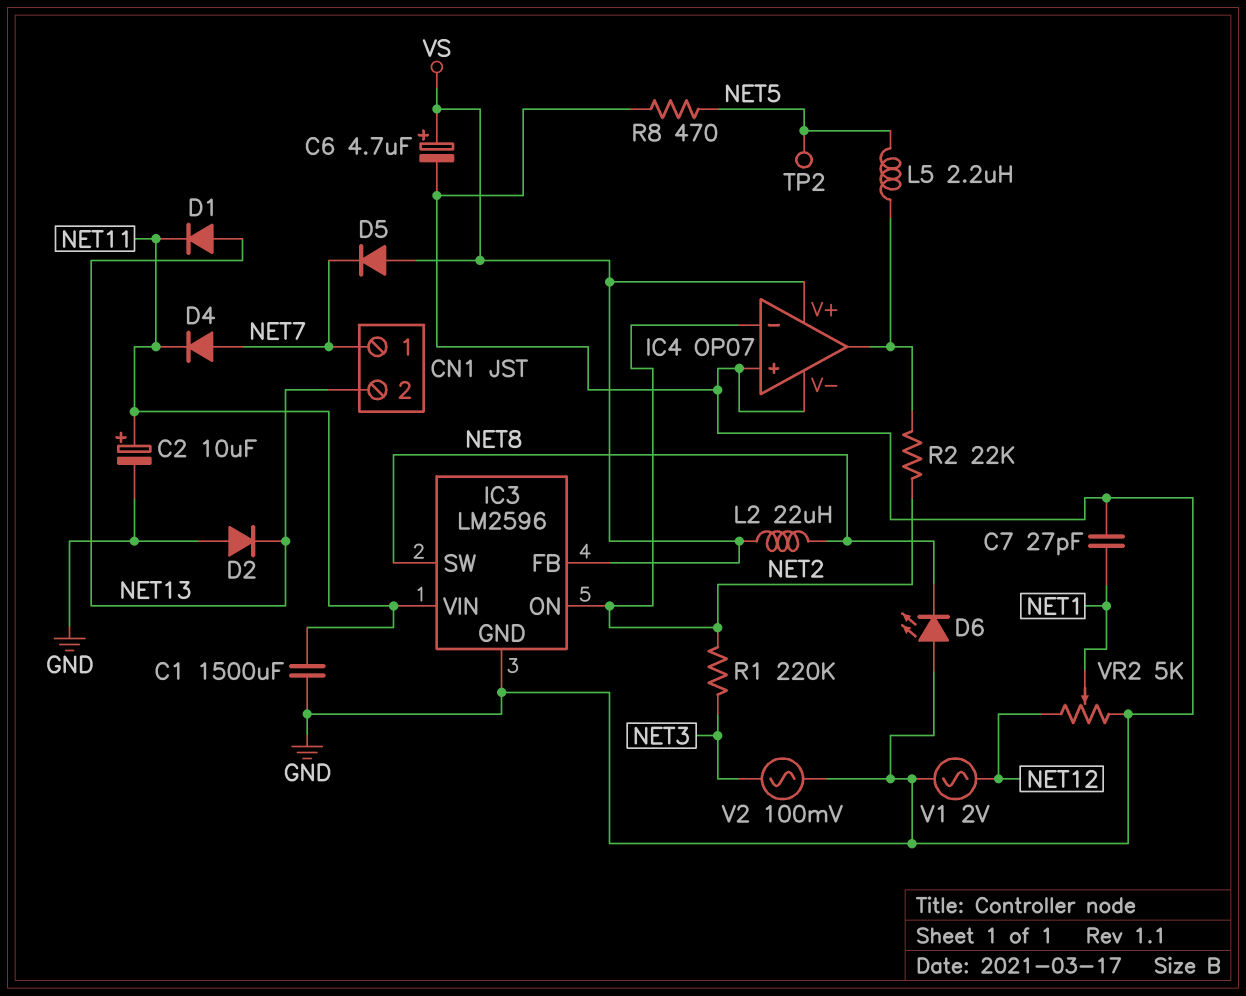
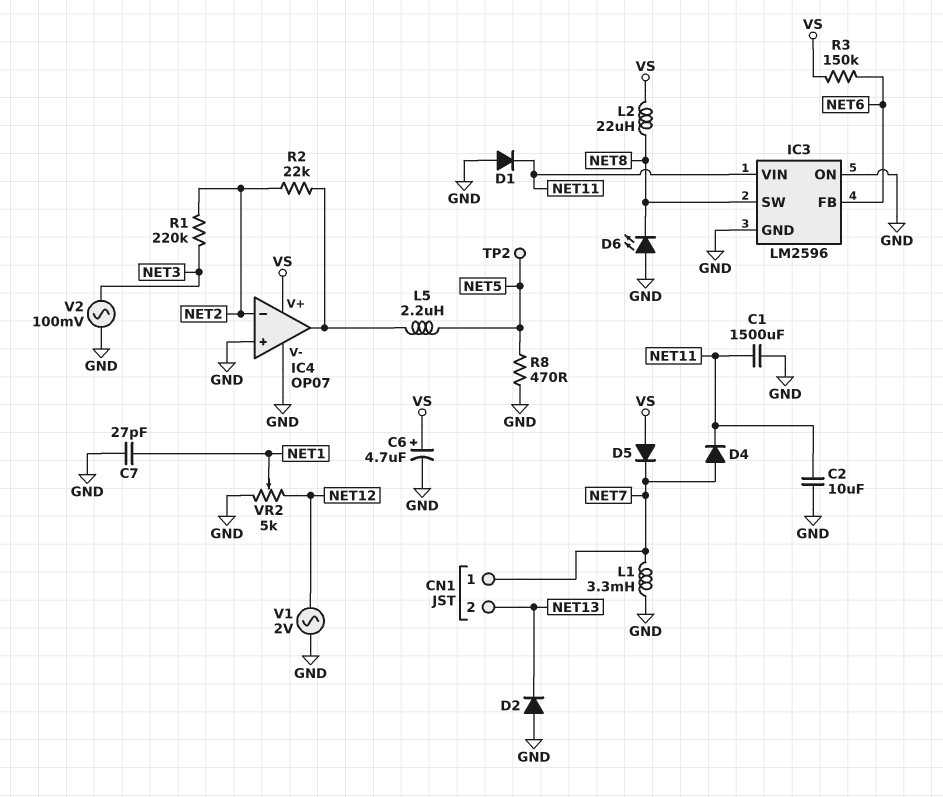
C2: 10uF (plus NET11, minus GND) -> 10uF (GND, NET11)
D1: diode (A NET13, K NET11) -> diode (A GND, K NET11)
IC3 pin FB: VS -> NET6
IC3 pin ON: NET2 -> GND
L1: none -> 3.3mH (GND, NET7)
R3: none -> 150k (NET6, VS)

